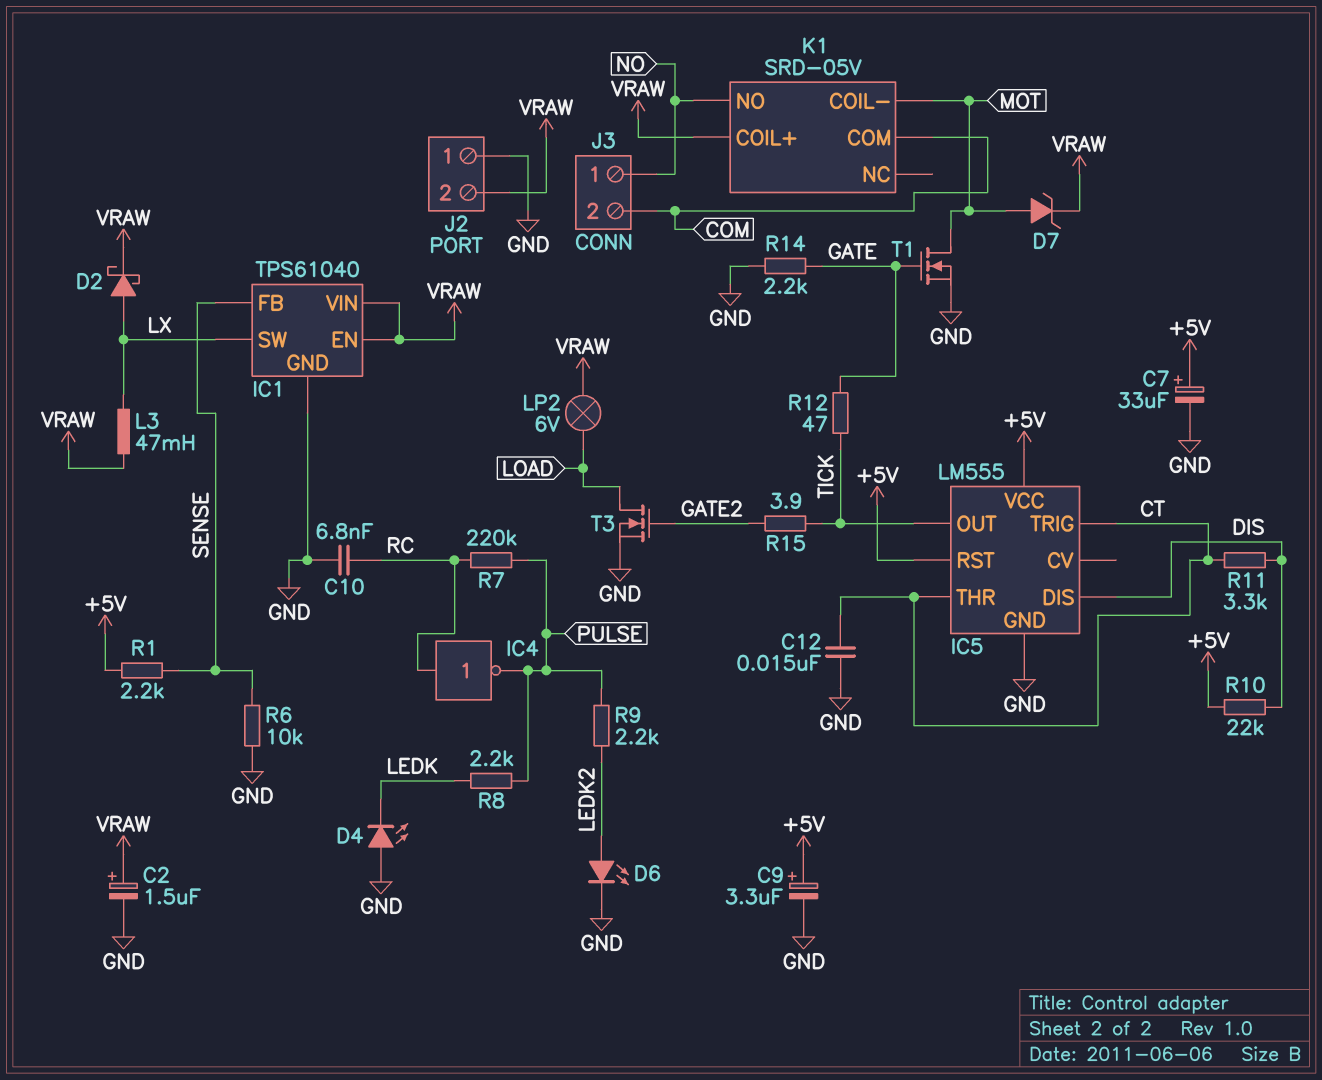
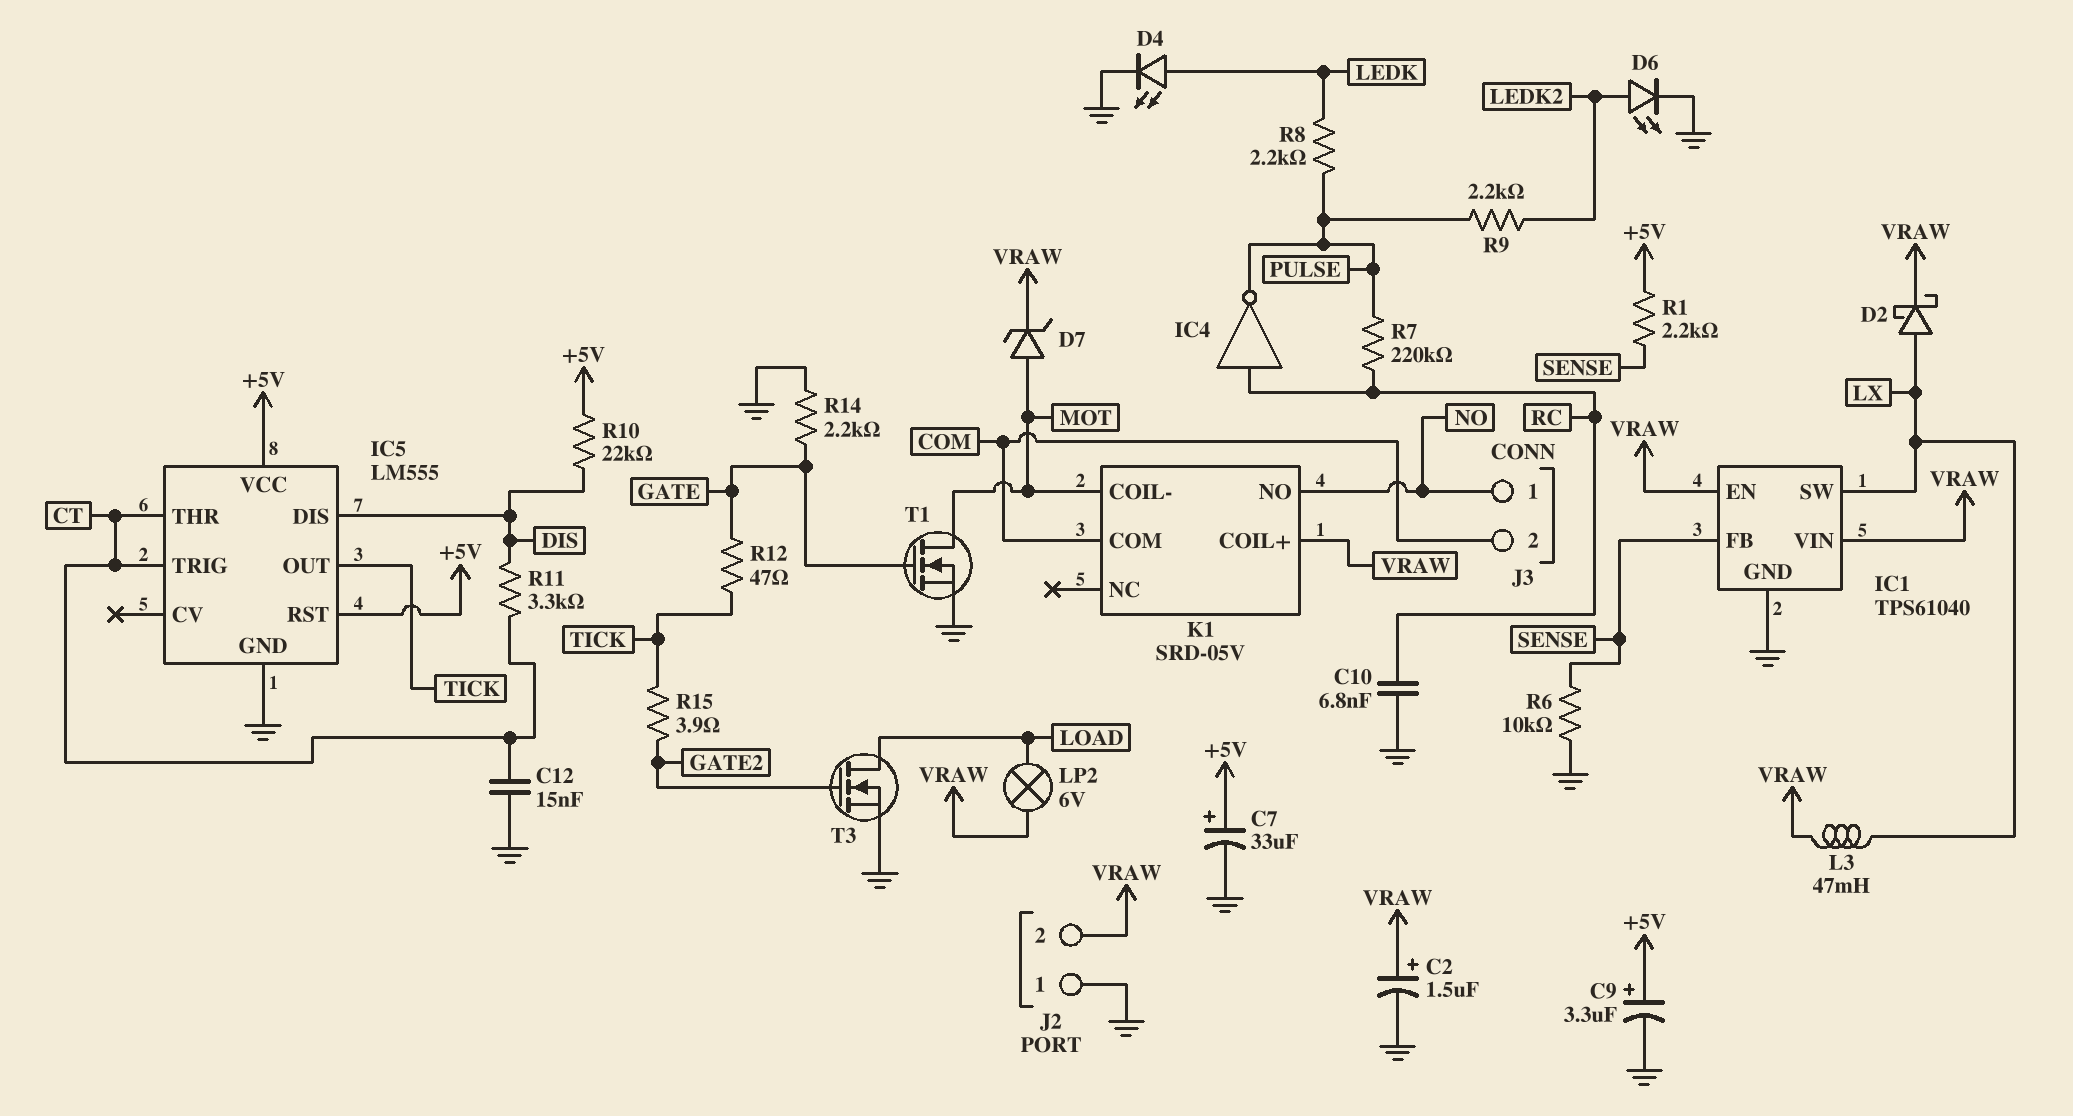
D4: LED (A GND, K LEDK) -> LED (A LEDK, K GND)

